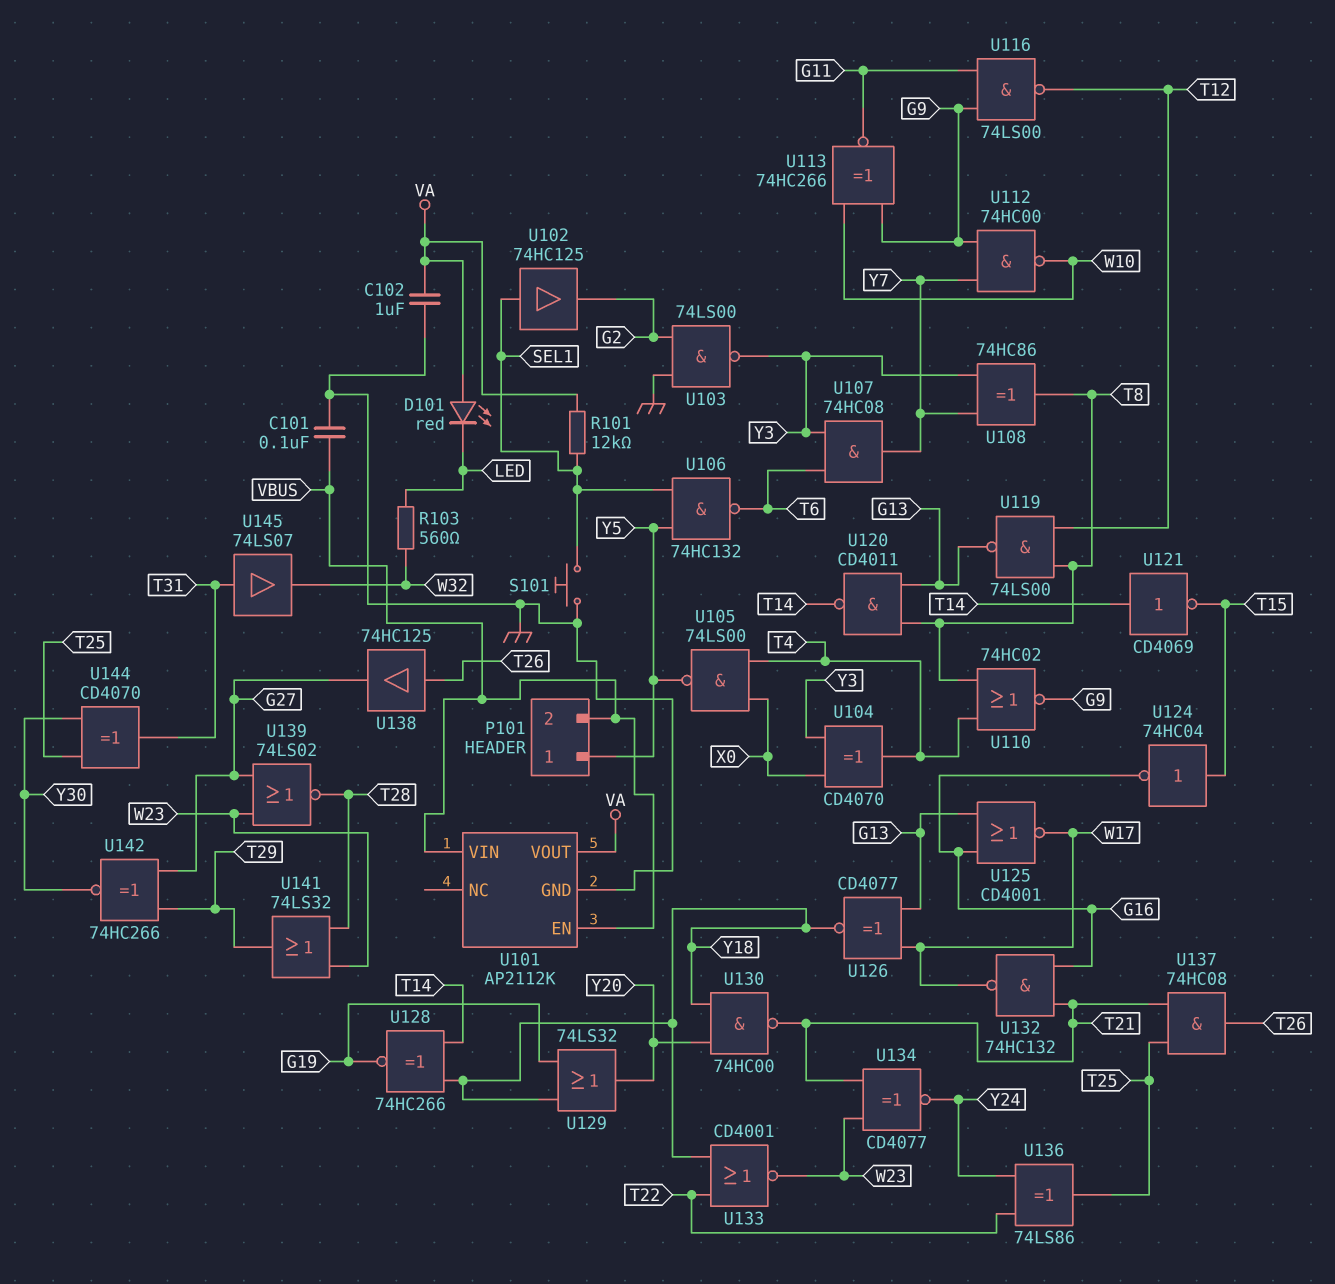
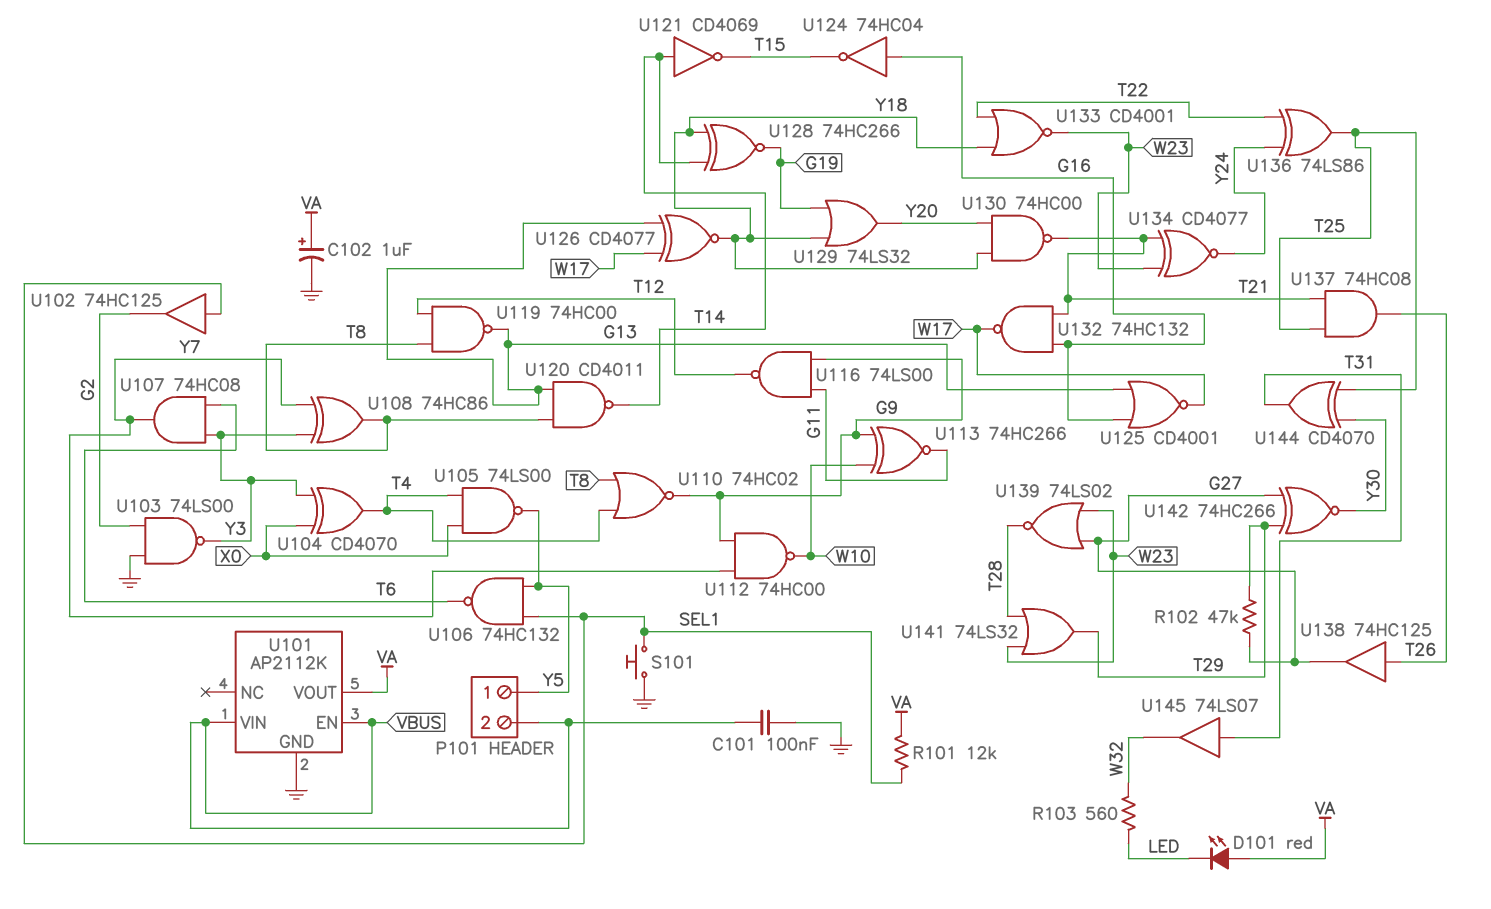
C102: 1uF (GND, VA) -> 1uF (plus VA, minus GND)
R102: none -> 47k (G27, T29)
U119: NAND 74LS00 (in T8, in T12, out G13) -> NAND 74HC00 (in T8, in T12, out G13)
U124: NOT 74HC04 (in T15, out G16) -> NOT 74HC04 (in G16, out T15)

